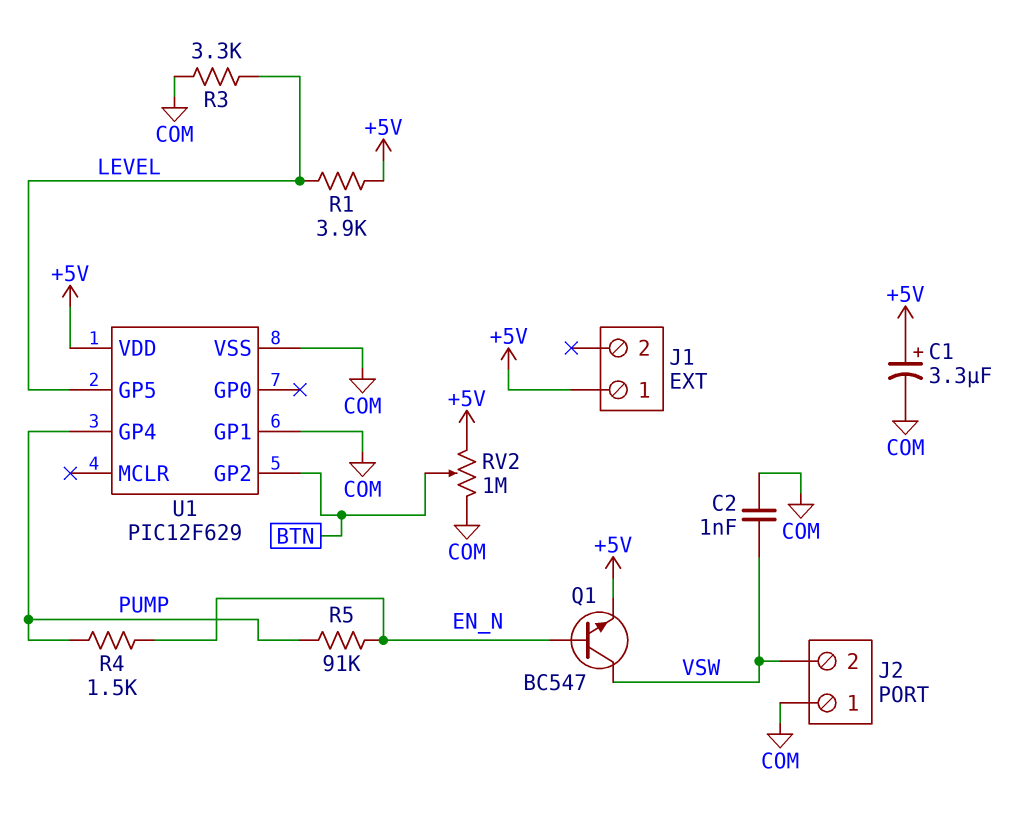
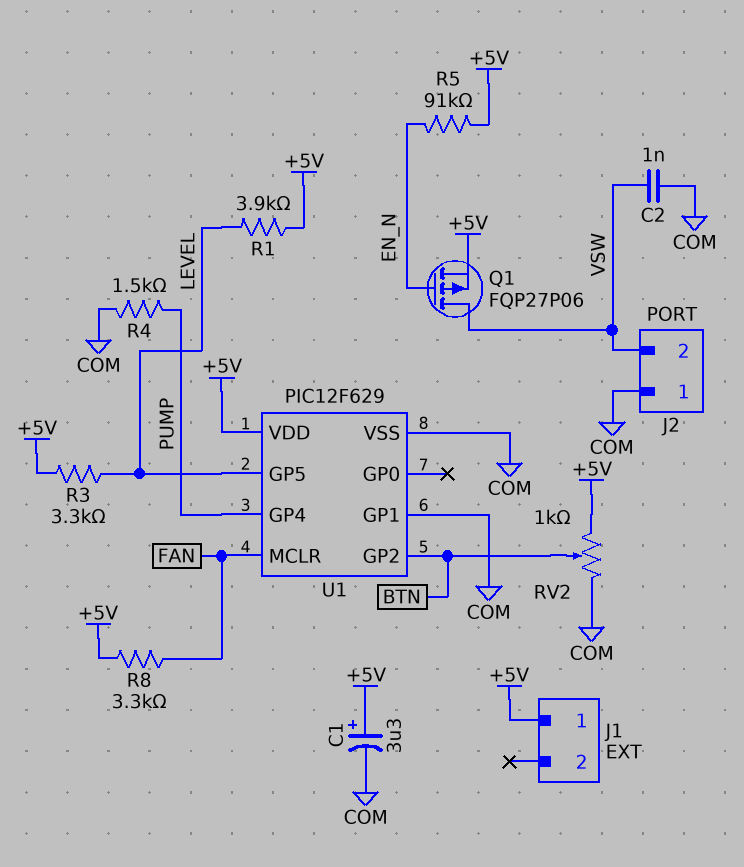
Q1: NPN BC547 (B EN_N, C VSW, E +5V) -> PMOS FQP27P06 (G EN_N, D VSW, S +5V)
R3: 3.3k (COM, LEVEL) -> 3.3k (+5V, LEVEL)
R4: 1.5k (EN_N, PUMP) -> 1.5k (COM, PUMP)
R5: 91k (EN_N, PUMP) -> 91k (+5V, EN_N)
R8: none -> 3.3k (+5V, FAN)
RV2: 1M (+5V, COM, wiper BTN) -> 1k (+5V, COM, wiper BTN)
U1 pin MCLR: none -> FAN

